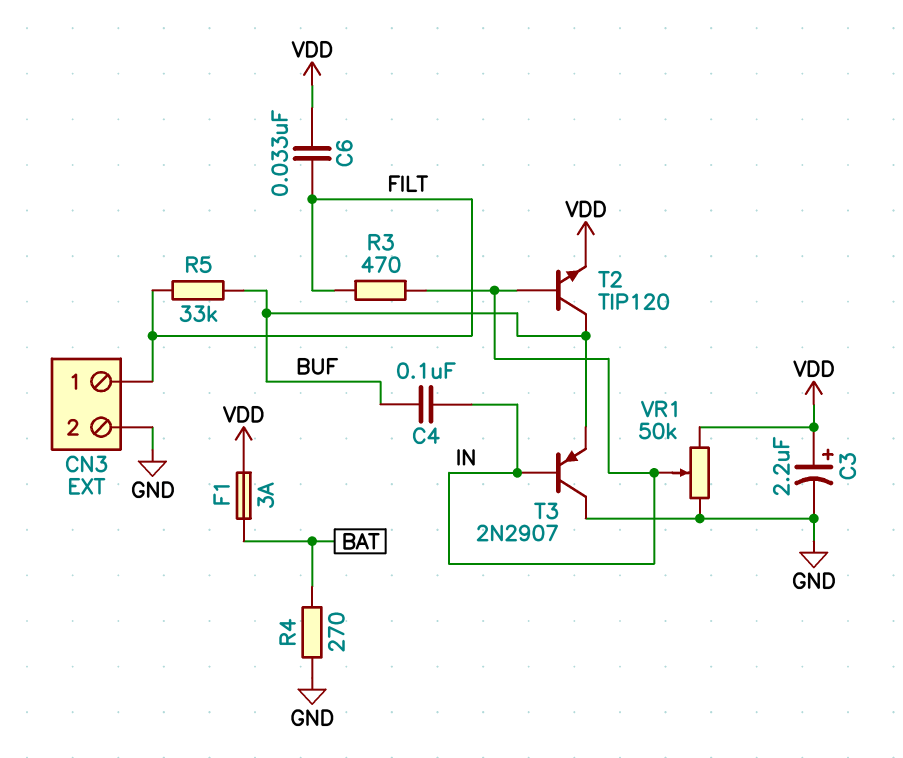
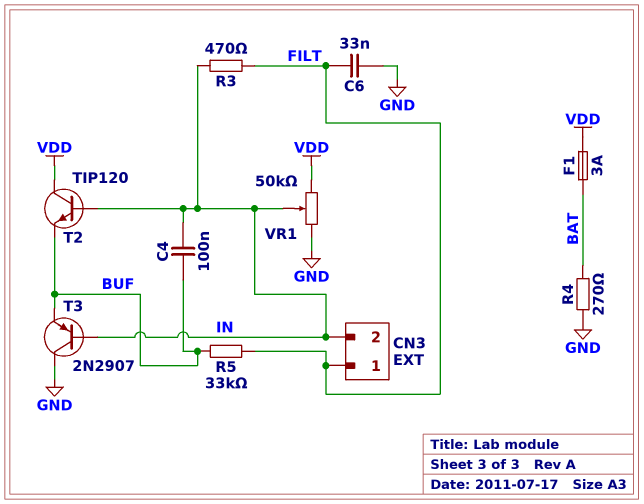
C3: 2.2uF (plus VDD, minus GND) -> none
C6: 33nF (FILT, VDD) -> 33nF (FILT, GND)
CN3 pin 2: GND -> IN
T2: NPN TIP120 (B IN, C BUF, E VDD) -> NPN TIP120 (B IN, C VDD, E BUF)

